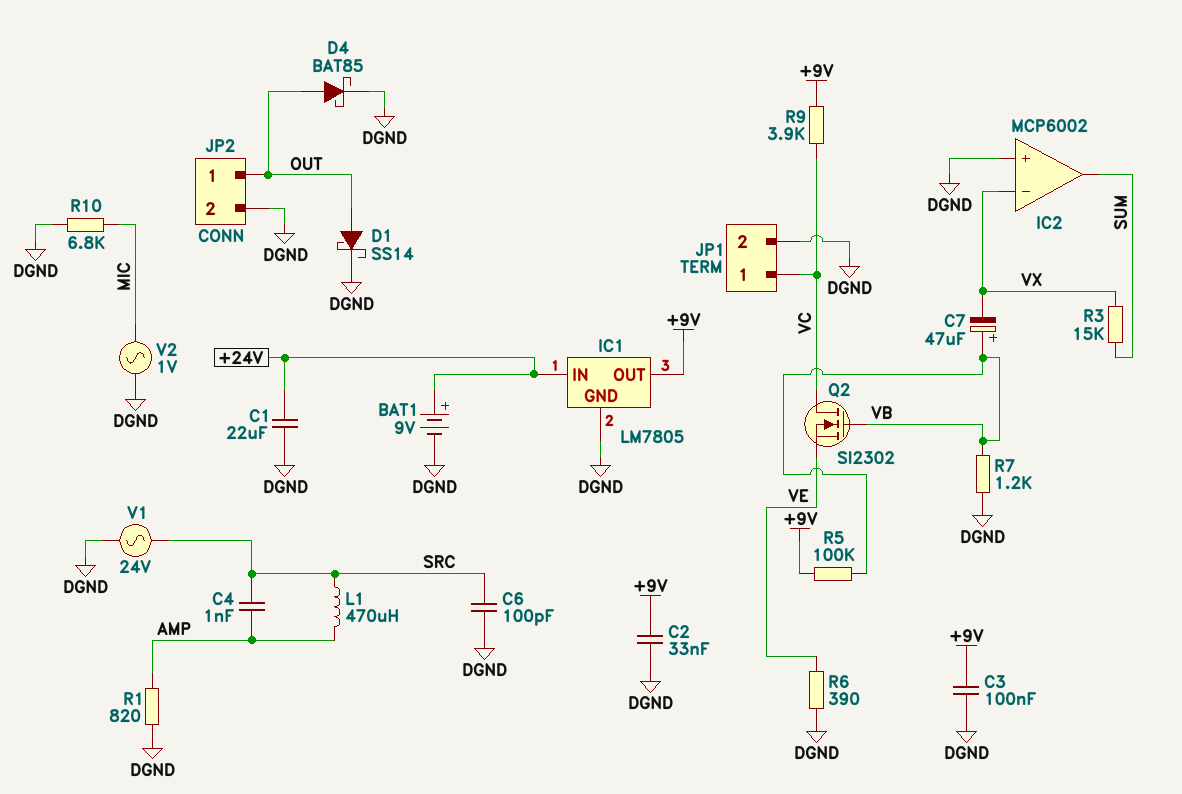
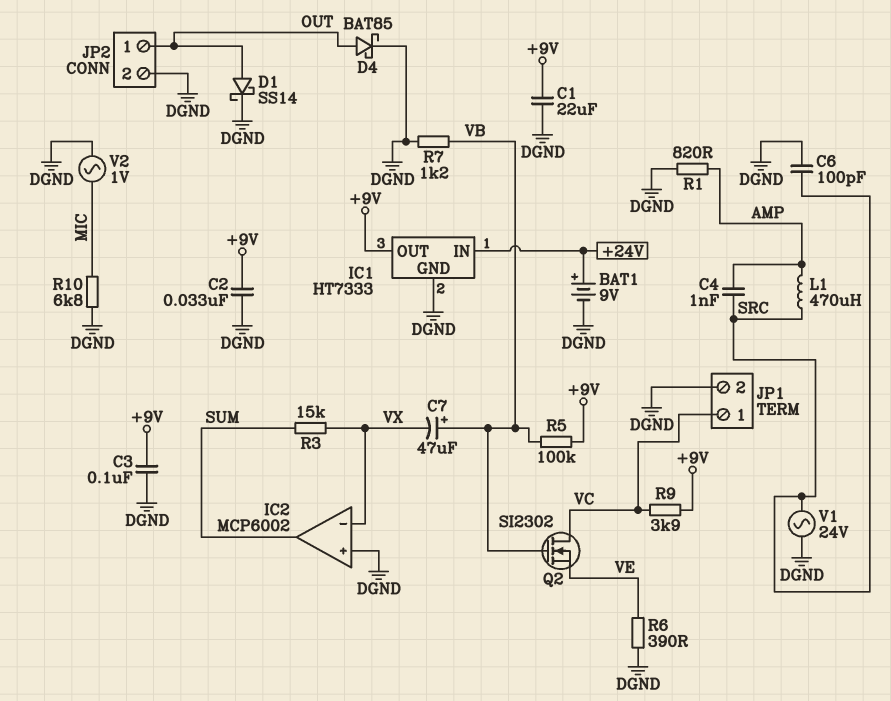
C1: 22uF (+24V, DGND) -> 22uF (+9V, DGND)
IC1: LM7805 -> HT7333

